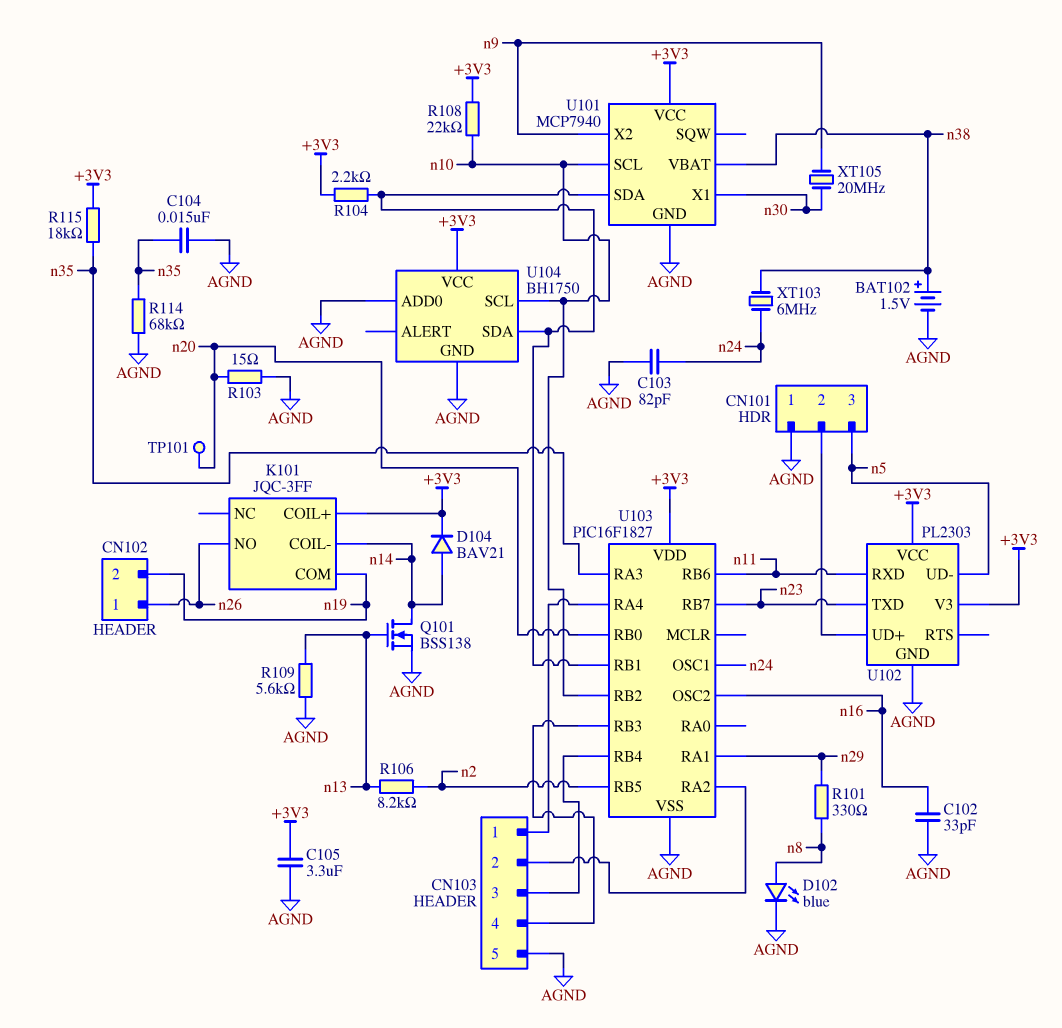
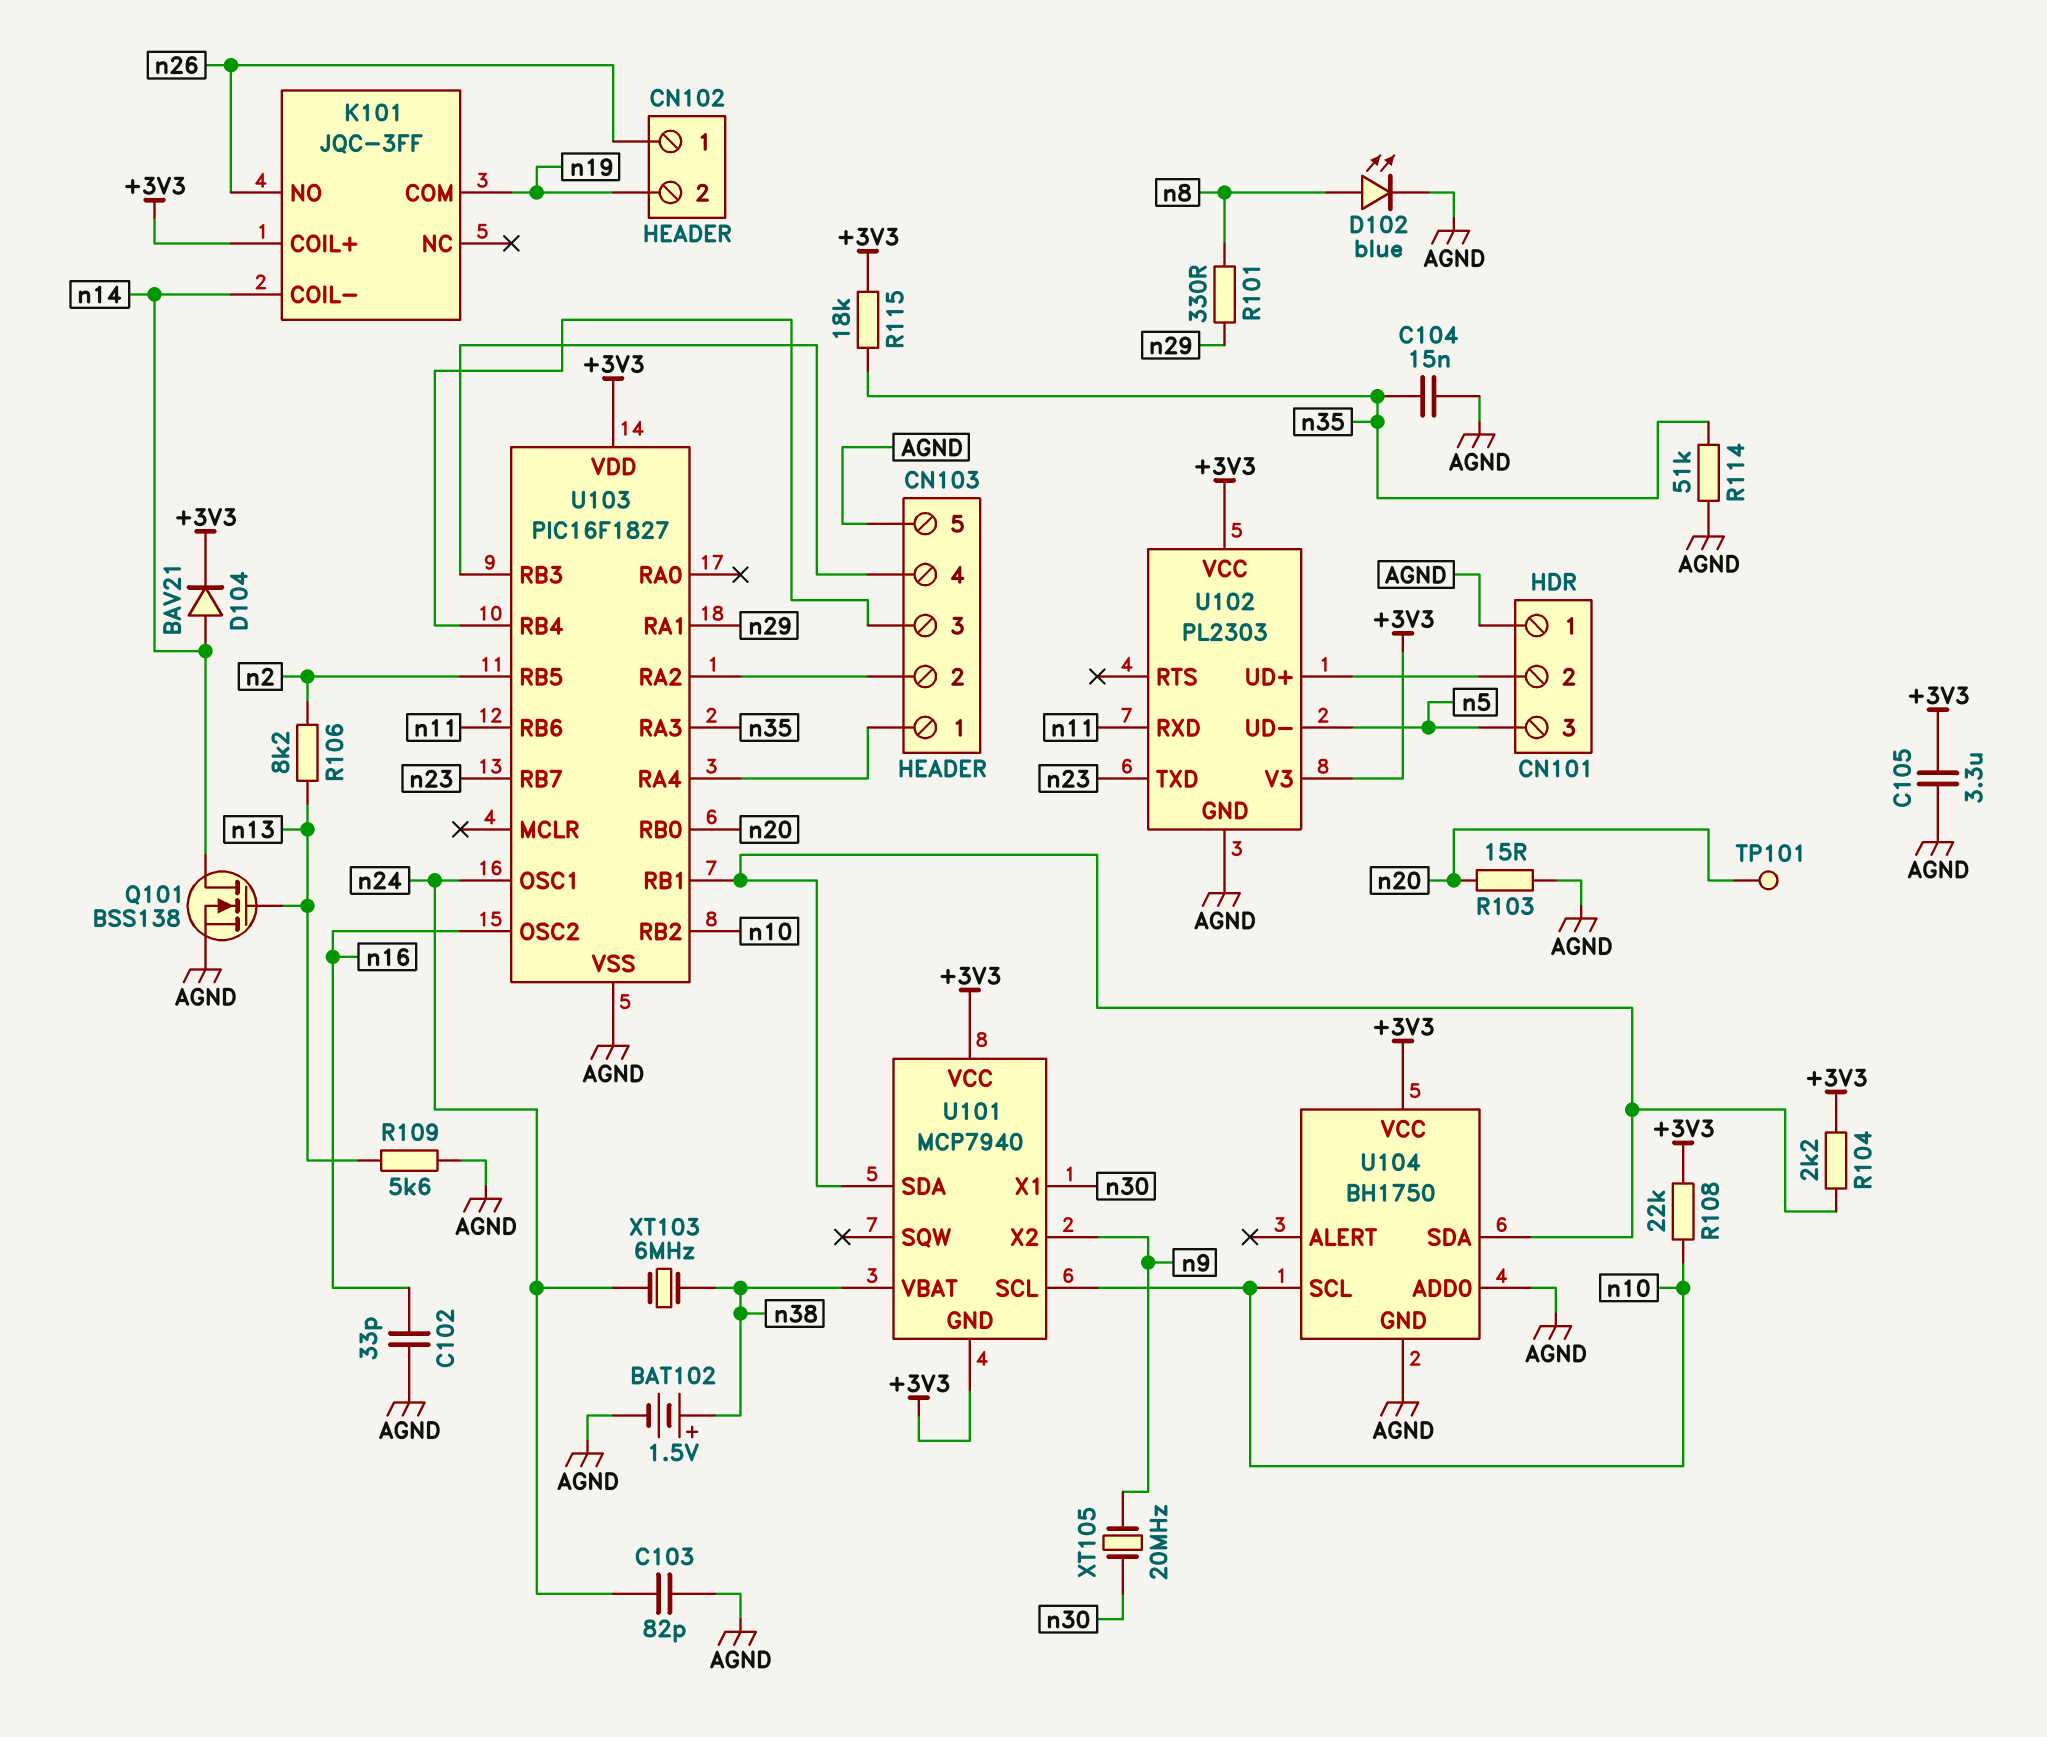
R114: 68k (AGND, n35) -> 51k (AGND, n35)
U101 pin GND: AGND -> +3V3

